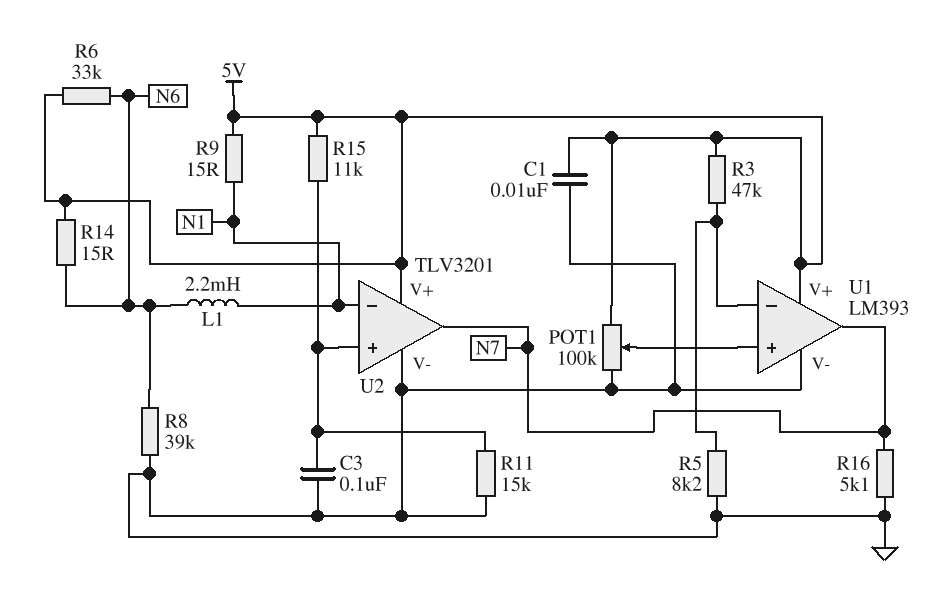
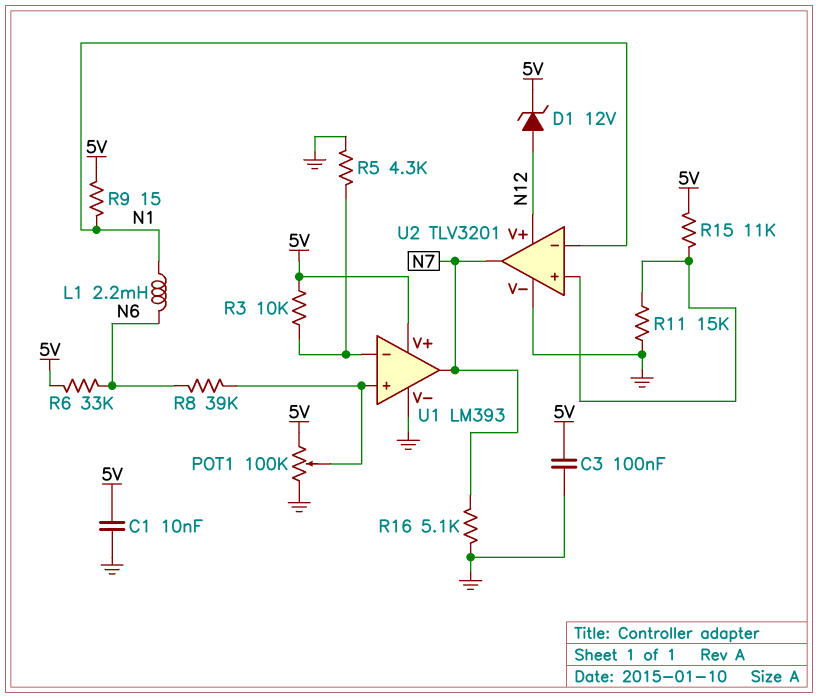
C3: 100nF (GND, U2/in+) -> 100nF (5V, GND)
D1: none -> zener 12V (A N12, K 5V)
R3: 47k (5V, U1/in-) -> 10k (5V, U1/in-)
R5: 8.2k (GND, U1/in-) -> 4.3k (GND, U1/in-)
R8: 39k (GND, N6) -> 39k (N6, U1/in+)
R14: 15 (5V, N6) -> none
U2 pin V+: 5V -> N12

